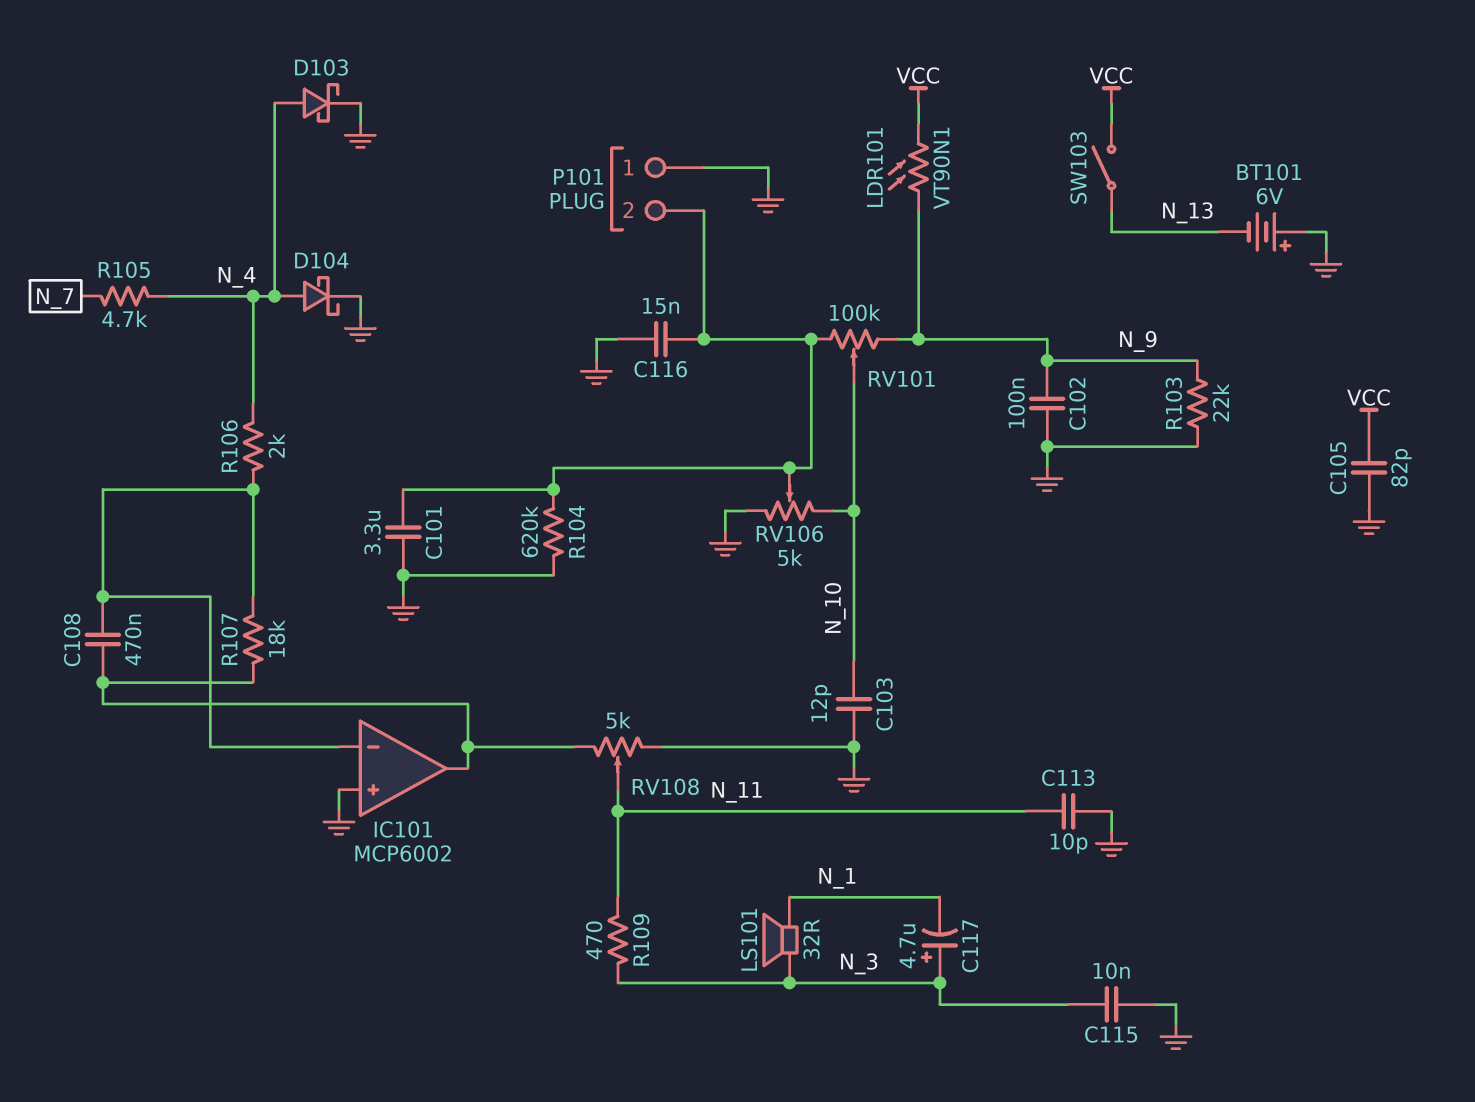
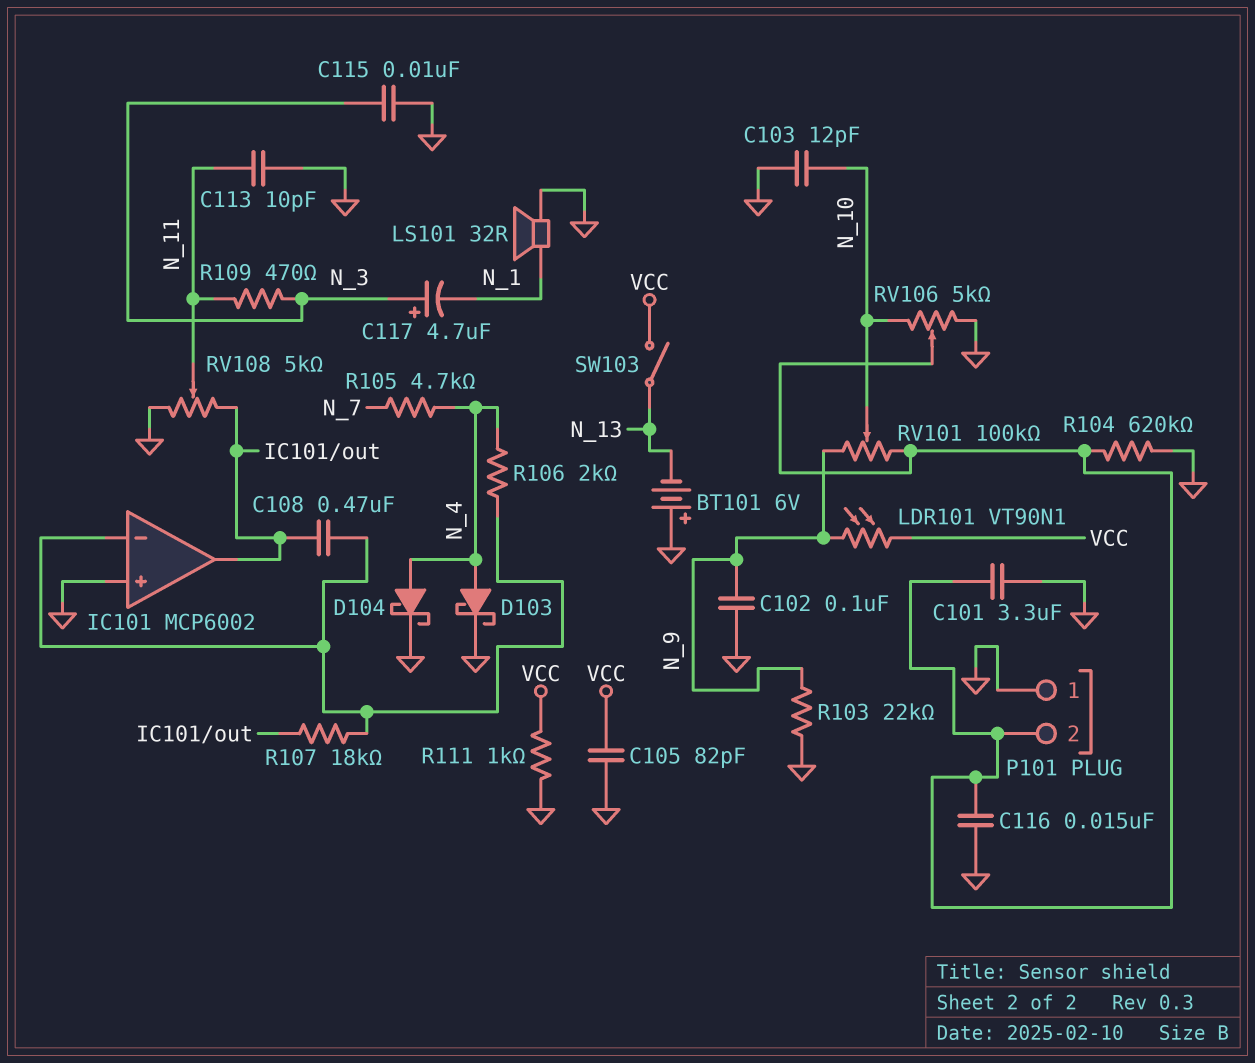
LS101: speaker 32R (N_1, N_3) -> speaker 32R (GND, N_1)
R111: none -> 1k (GND, VCC)

